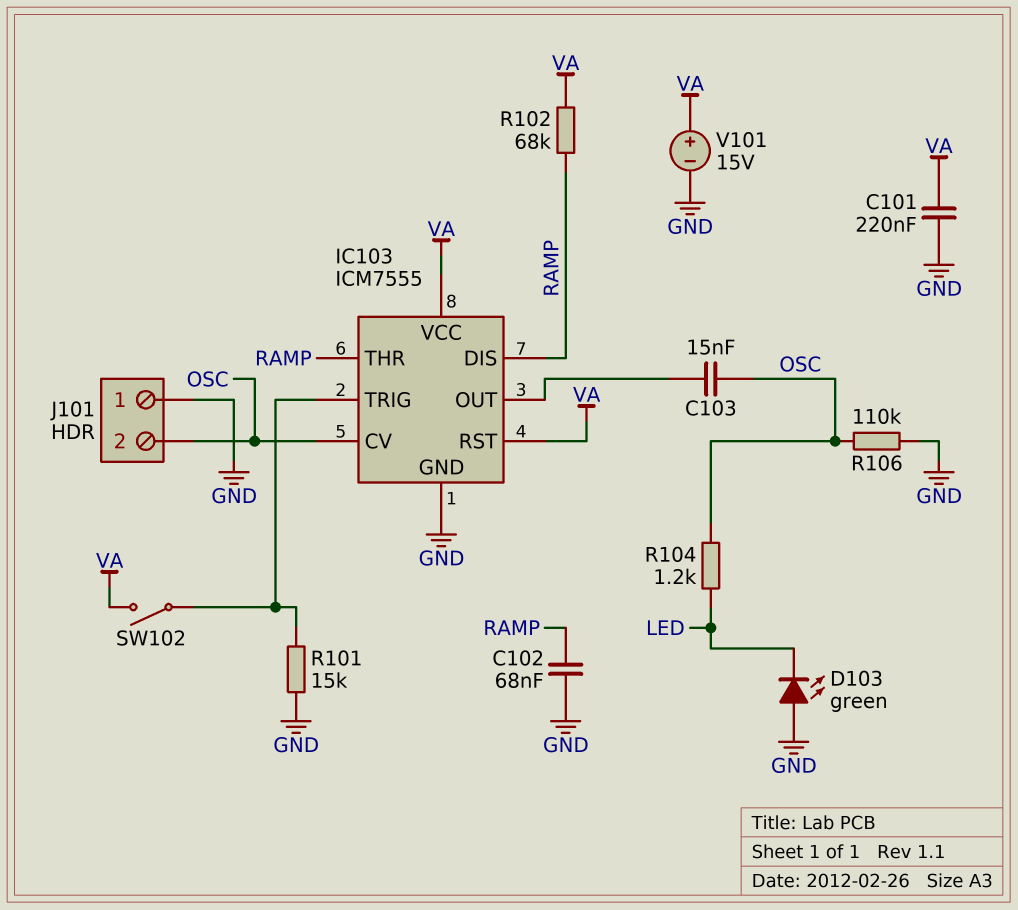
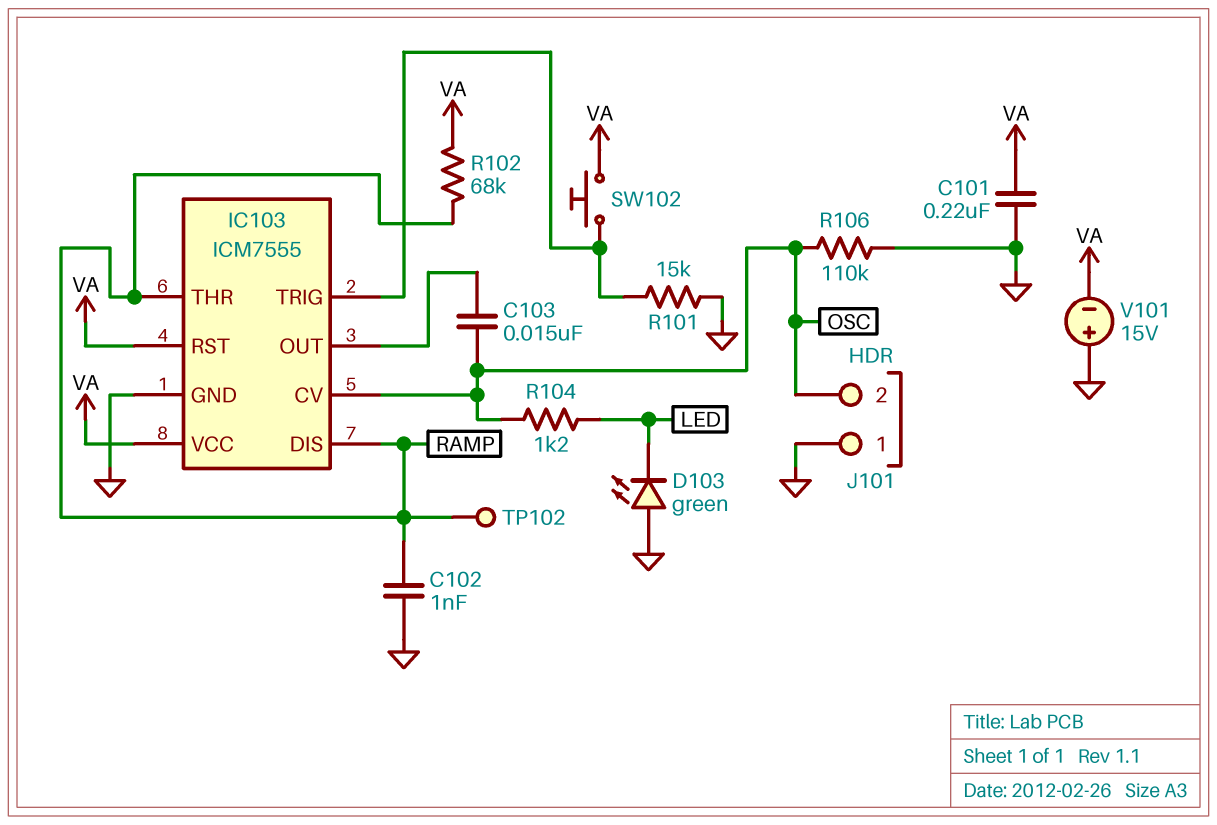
C102: 68nF (GND, RAMP) -> 1nF (GND, RAMP)
SW102: switch (IC103/TRIG, VA) -> button (IC103/TRIG, VA)
TP102: none -> test point (RAMP)
V101: 15V (plus VA, minus GND) -> 15V (plus GND, minus VA)

